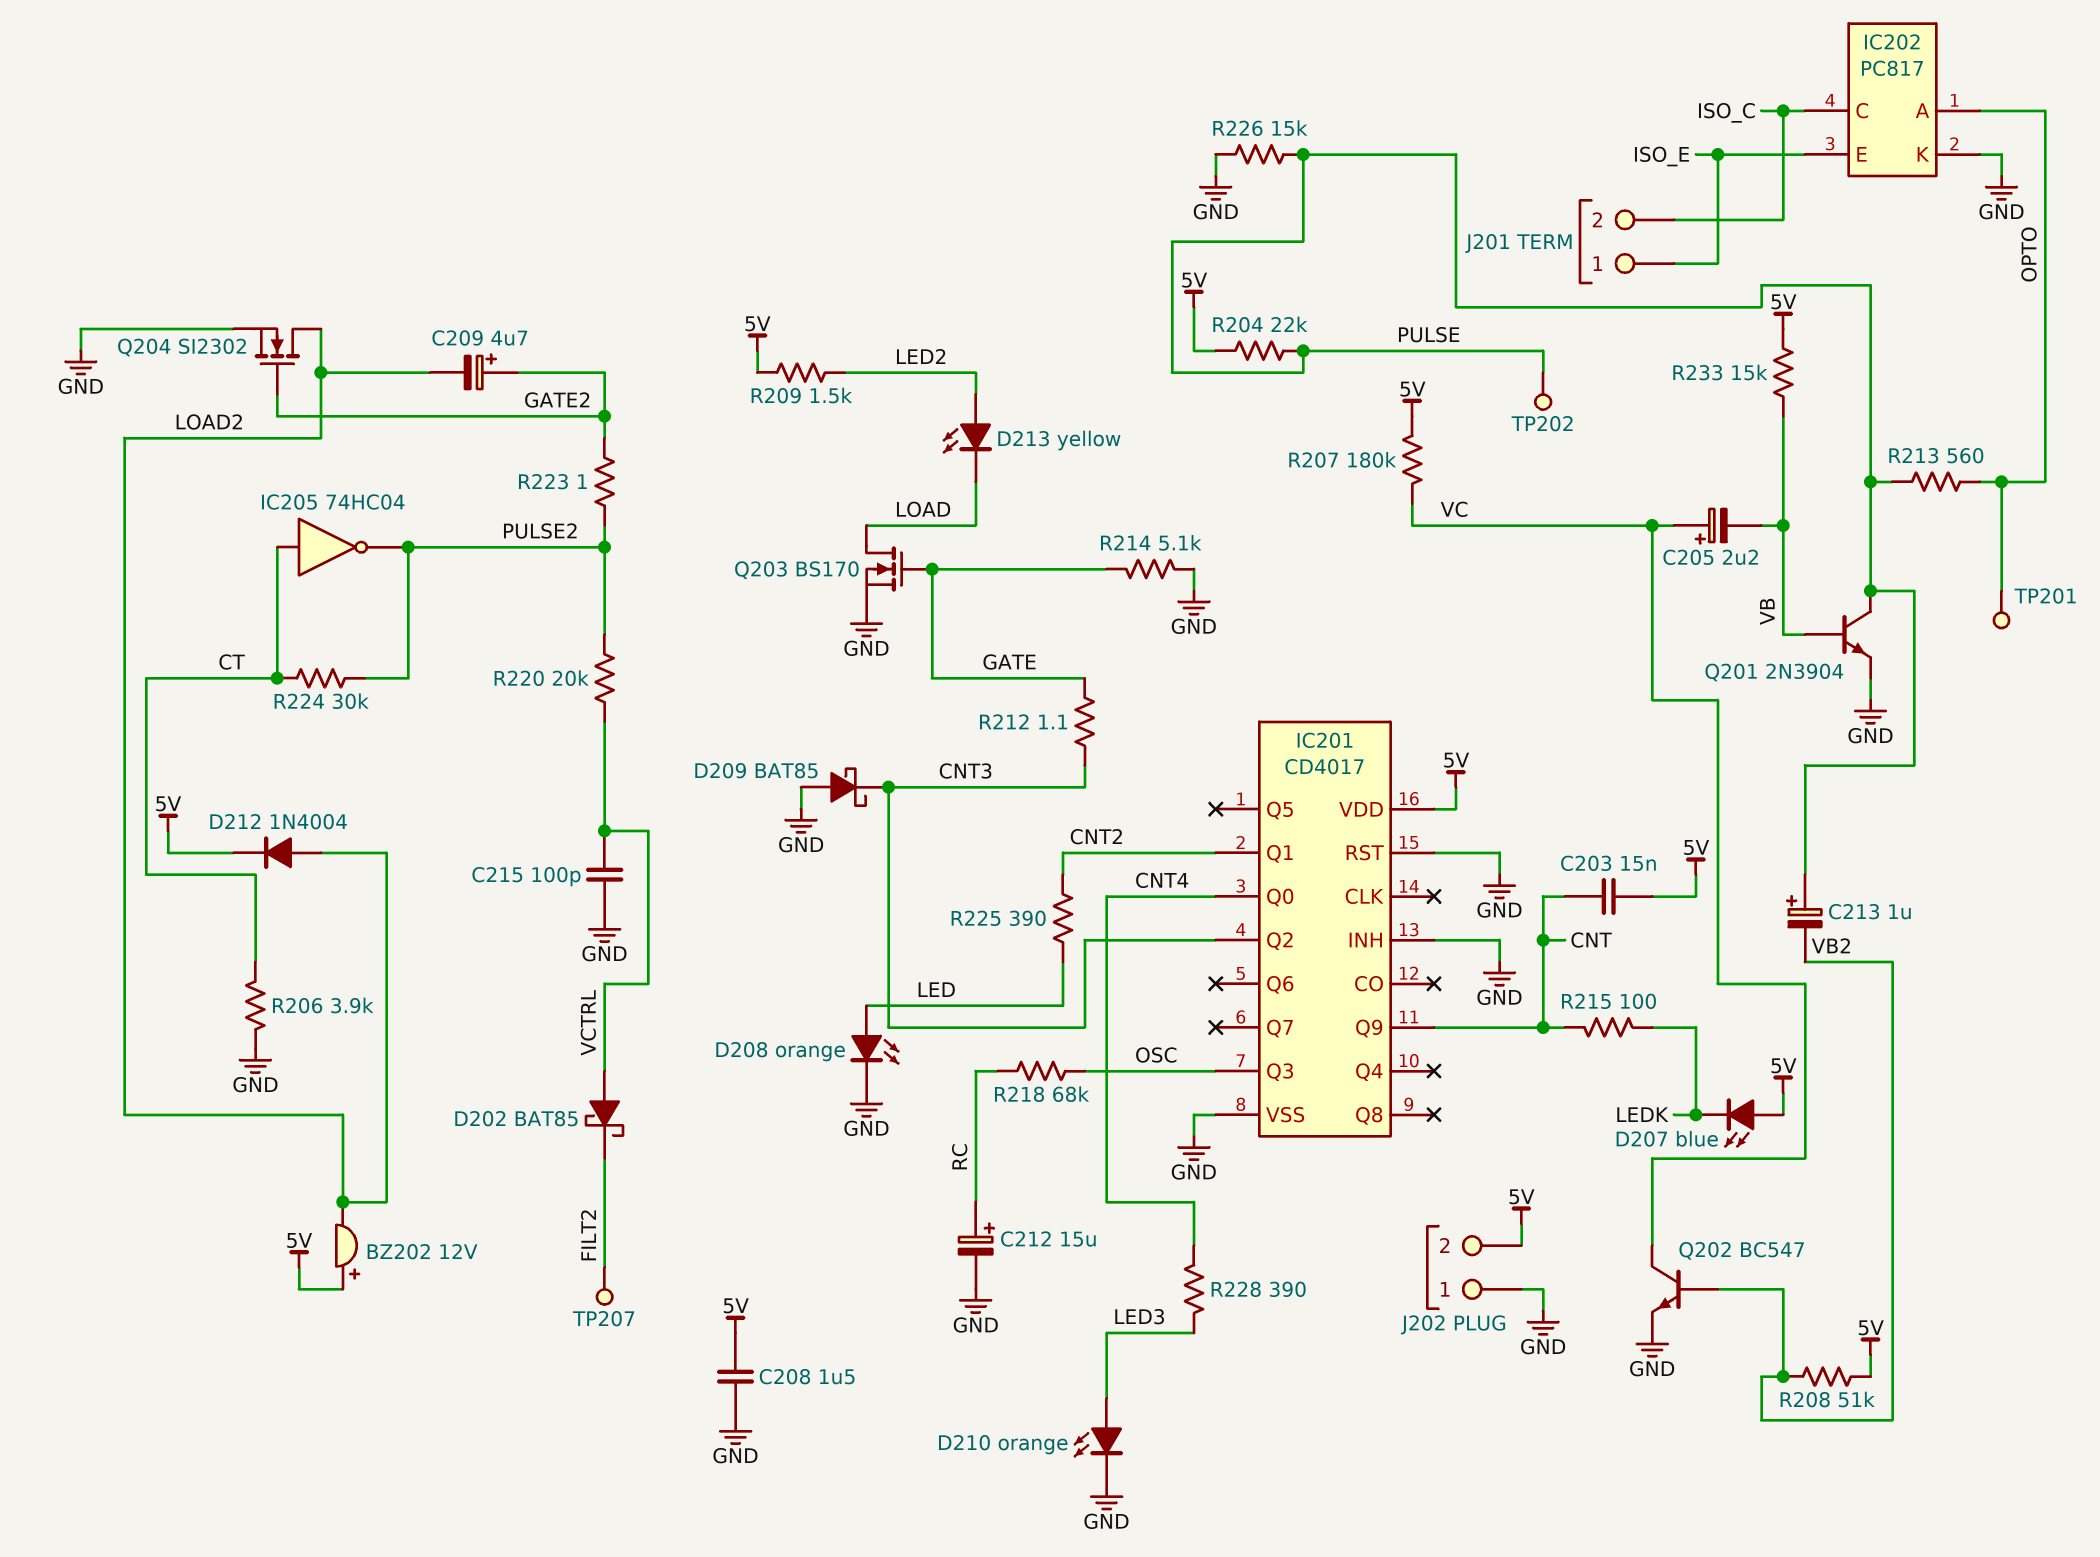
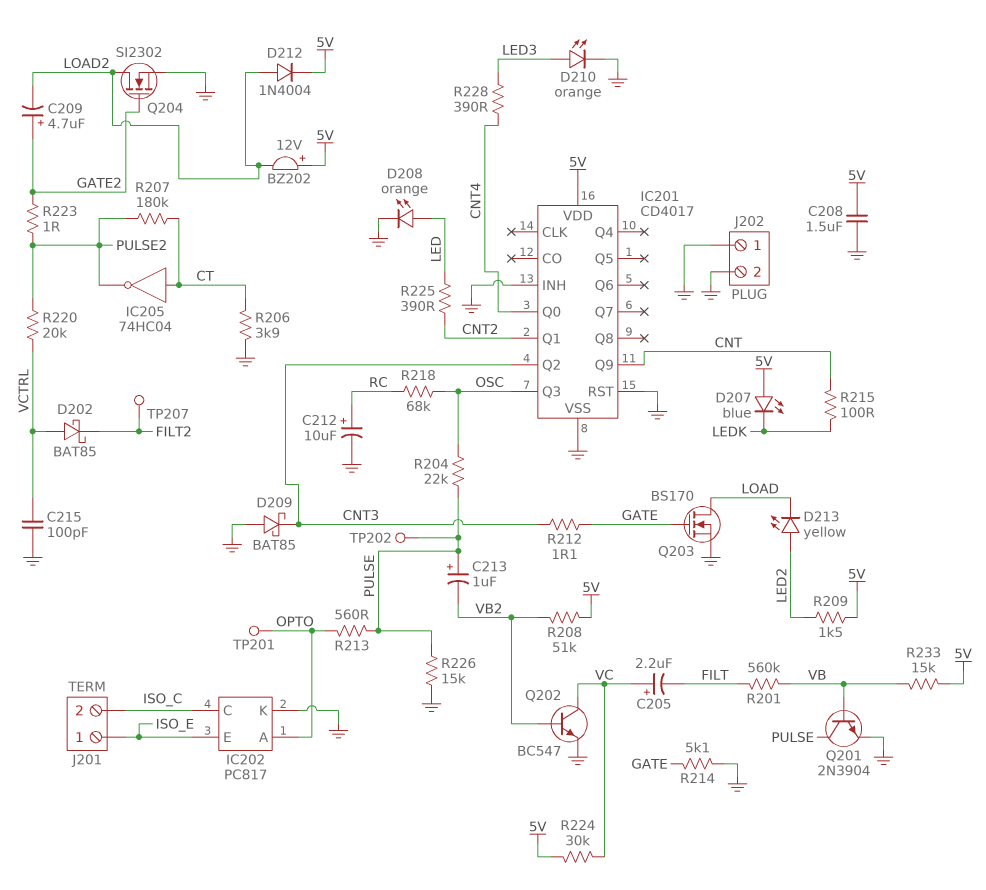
C203: 15nF (5V, CNT) -> none
C205: 2.2uF (plus VC, minus VB) -> 2.2uF (plus VC, minus FILT)
C212: 15uF (plus RC, minus GND) -> 10uF (plus RC, minus GND)
J202 pin 2: 5V -> GND
R201: none -> 560k (FILT, VB)
R204: 22k (5V, PULSE) -> 22k (OSC, PULSE)
R207: 180k (5V, VC) -> 180k (CT, PULSE2)
R224: 30k (CT, PULSE2) -> 30k (5V, VC)

